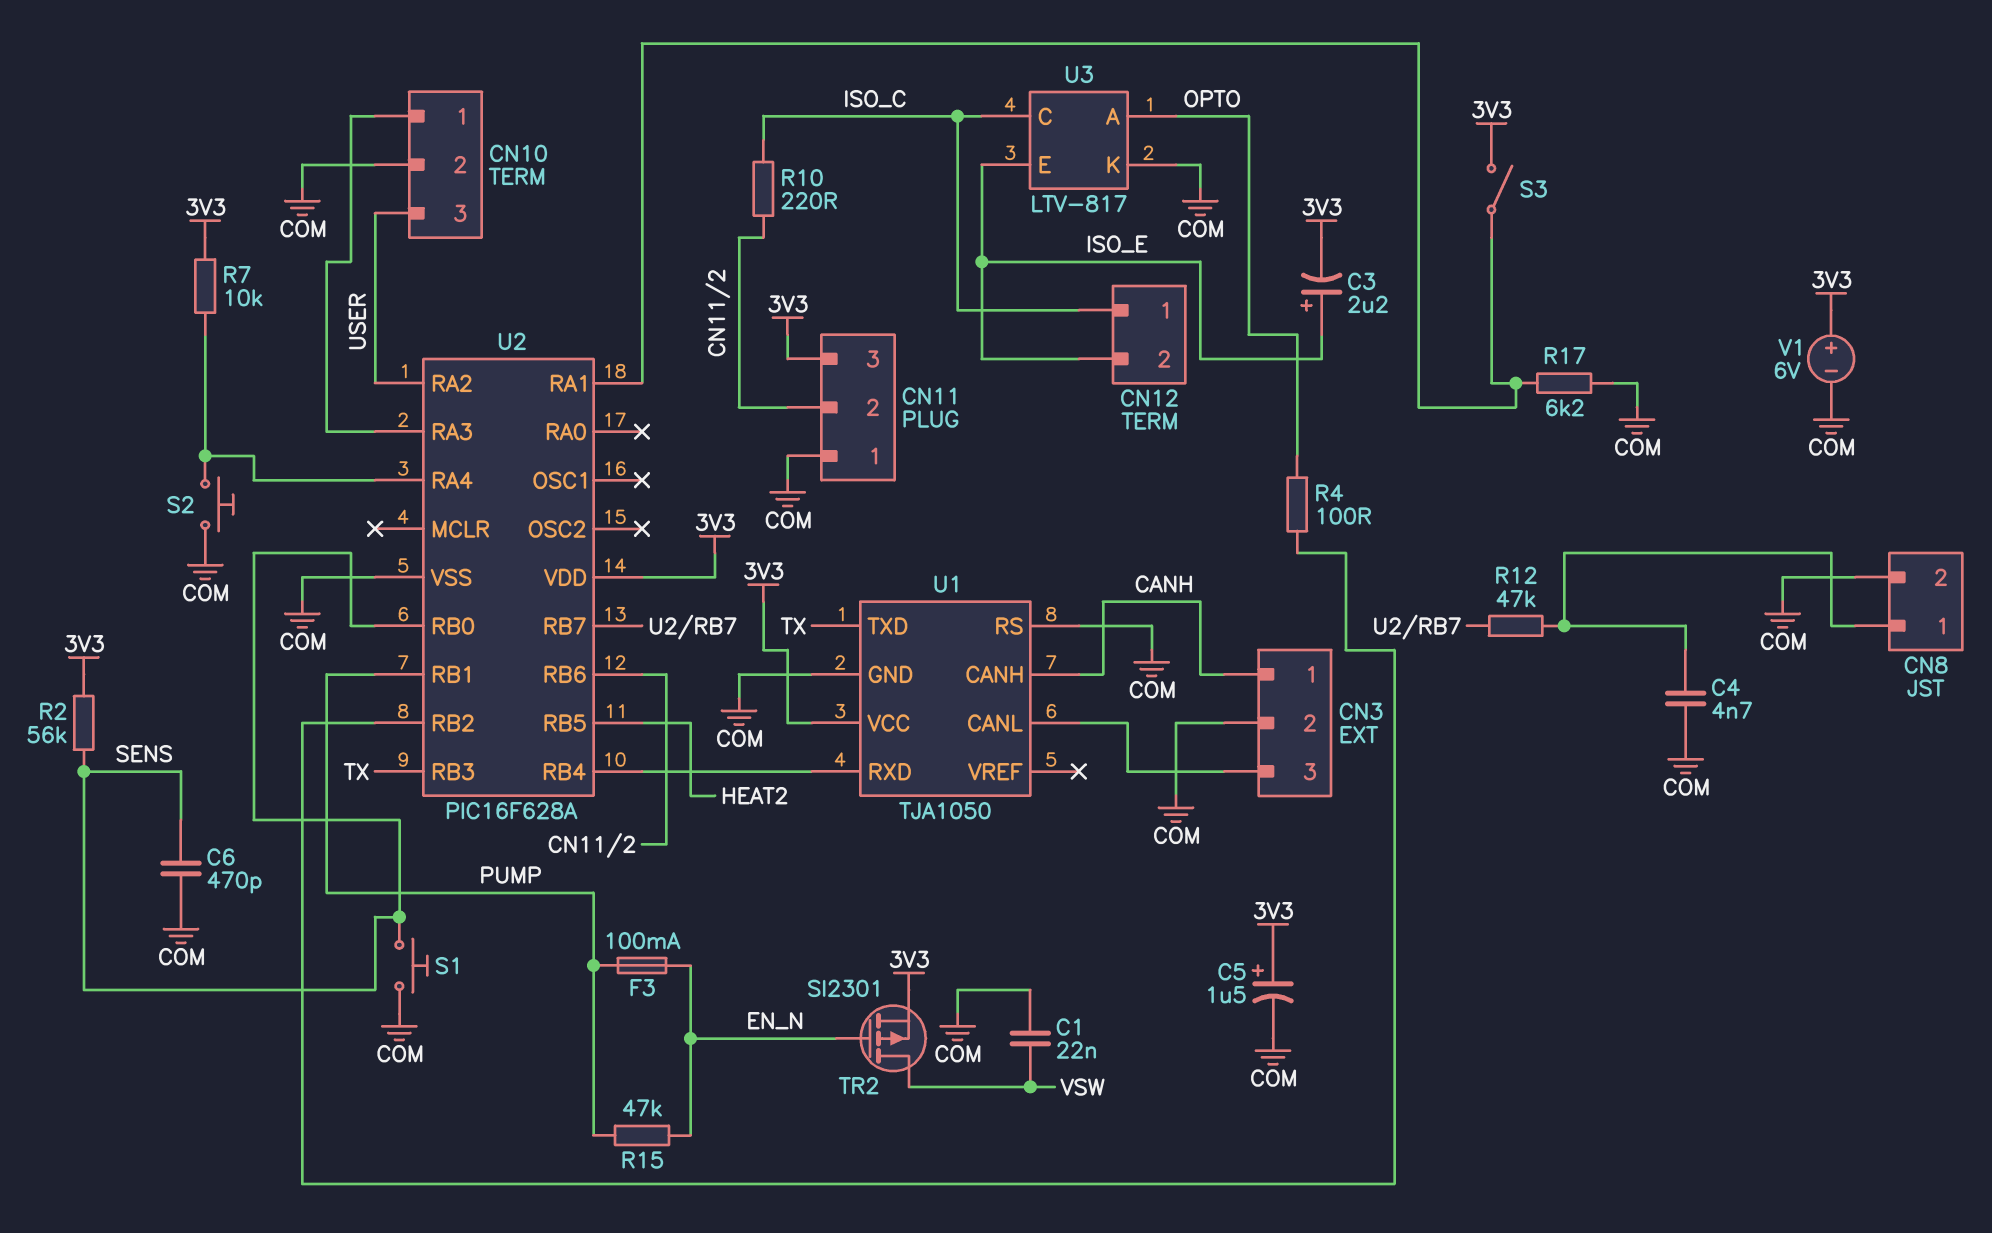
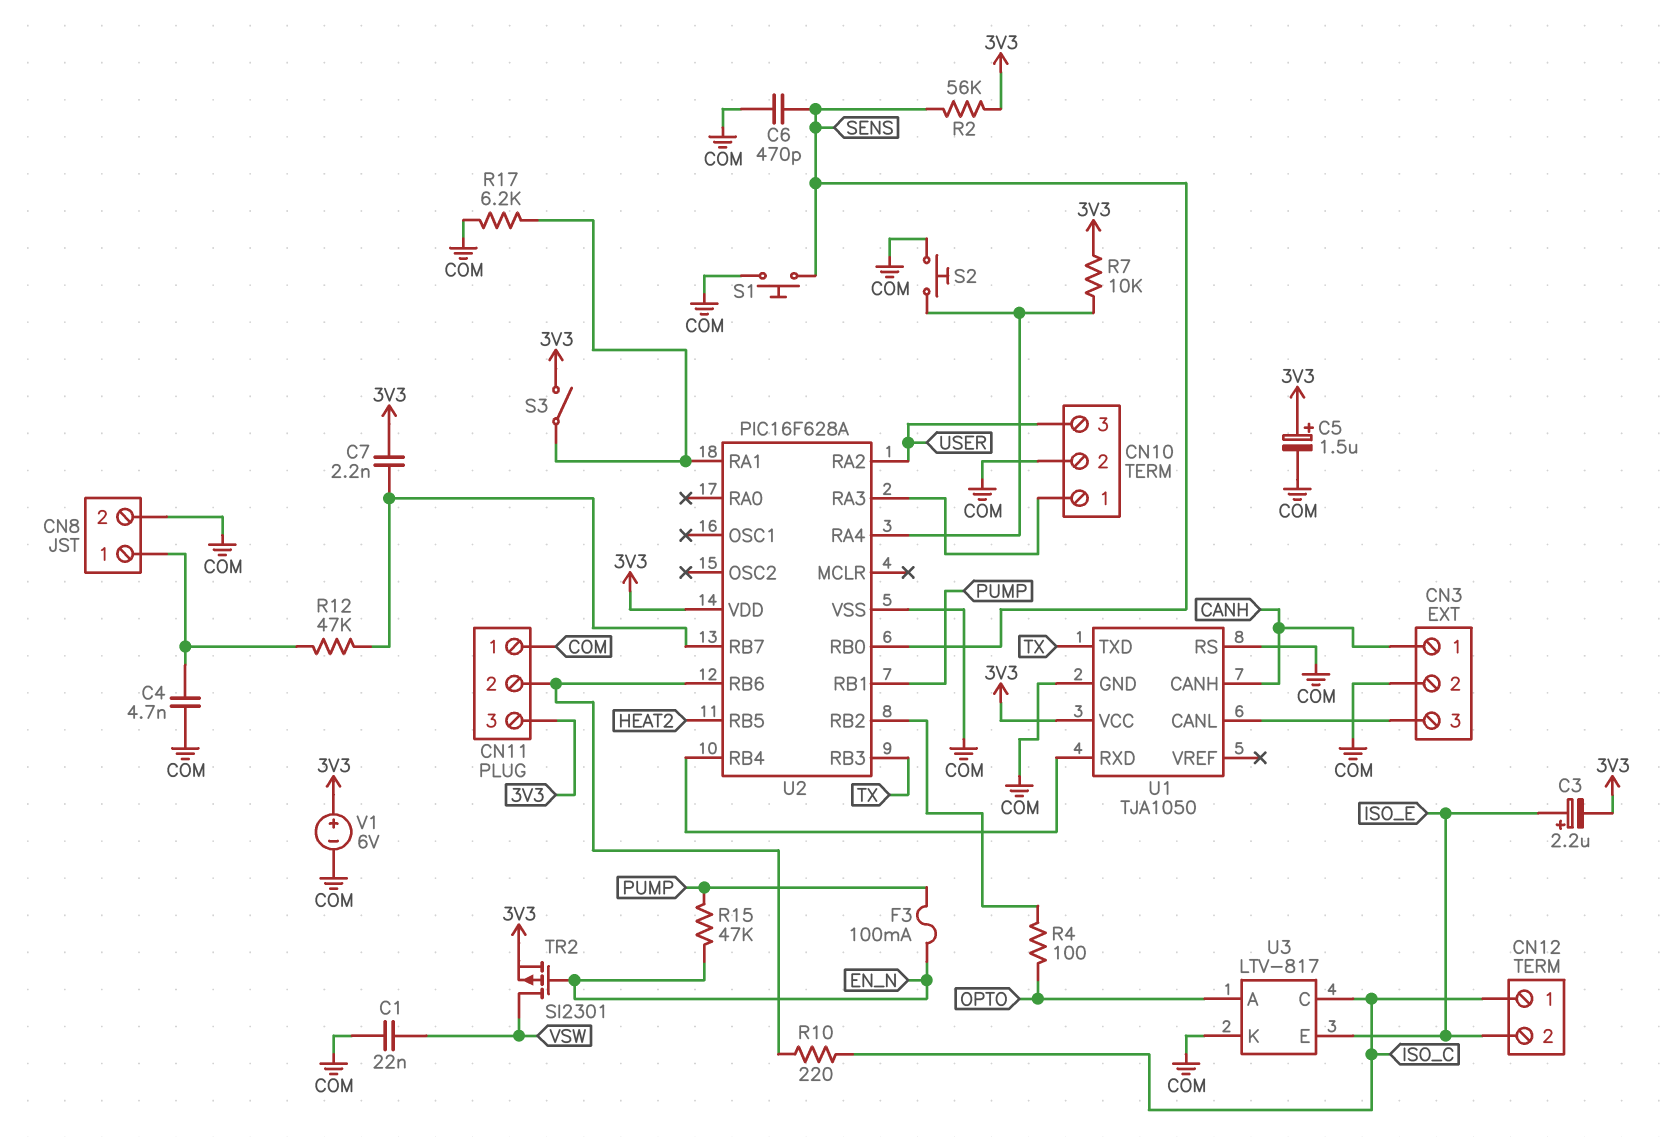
C7: none -> 2.2nF (3V3, U2/RB7)

